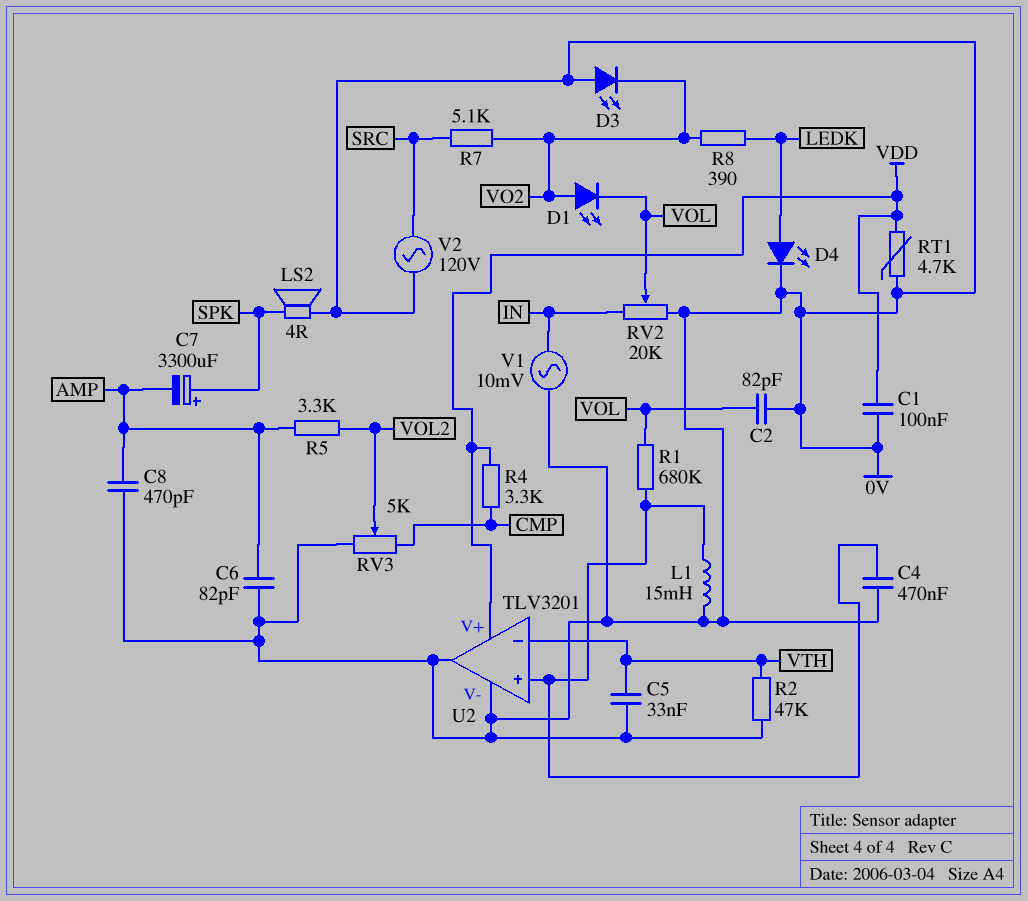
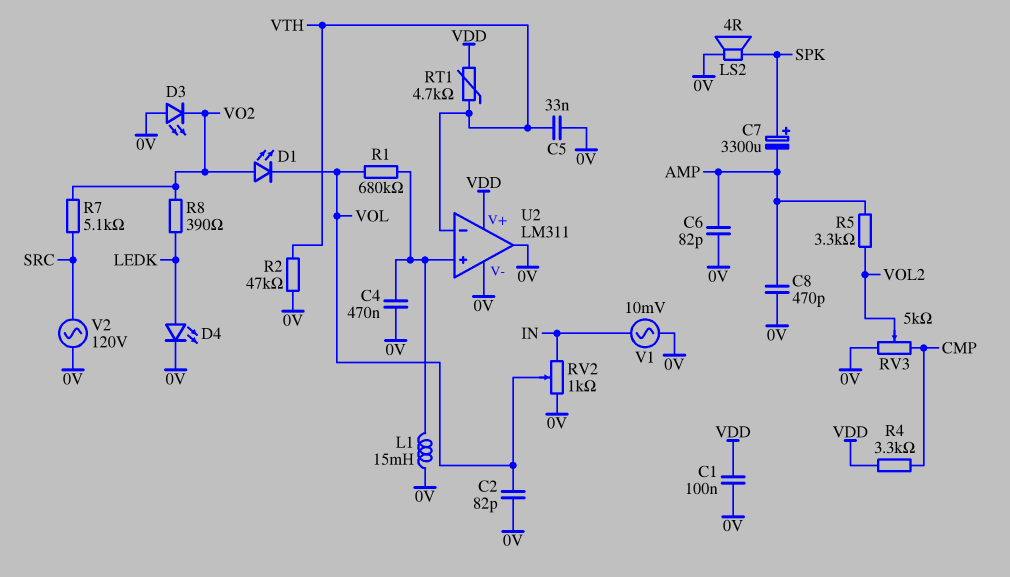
RT1: 4.7k (0V, VDD) -> 4.7k (VDD, VTH)
RV2: 20k (0V, IN, wiper VOL) -> 1k (0V, IN, wiper VOL)
U2: TLV3201 -> LM311

